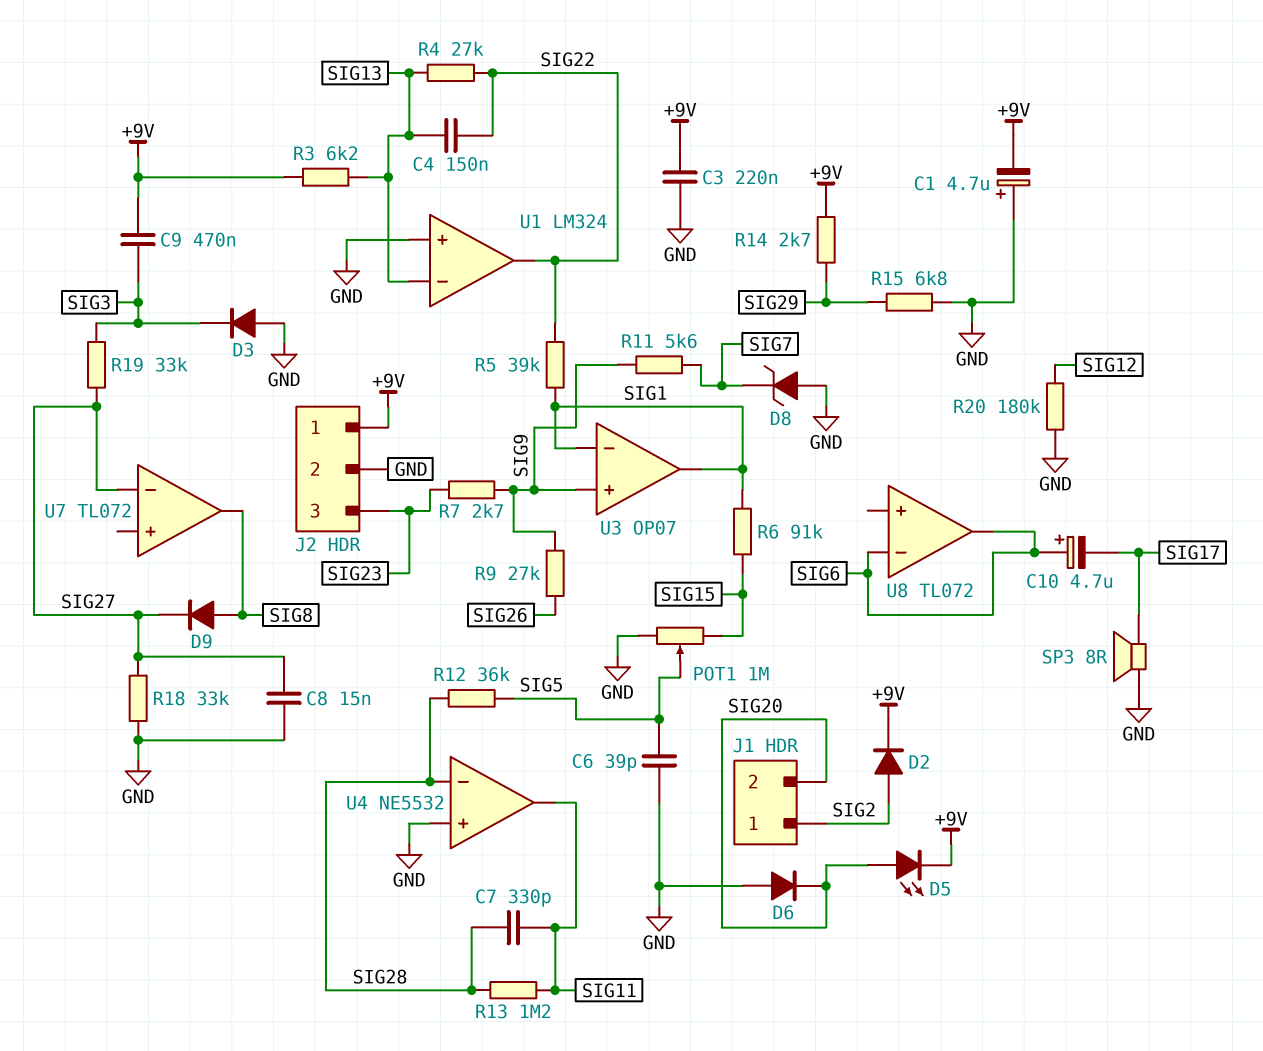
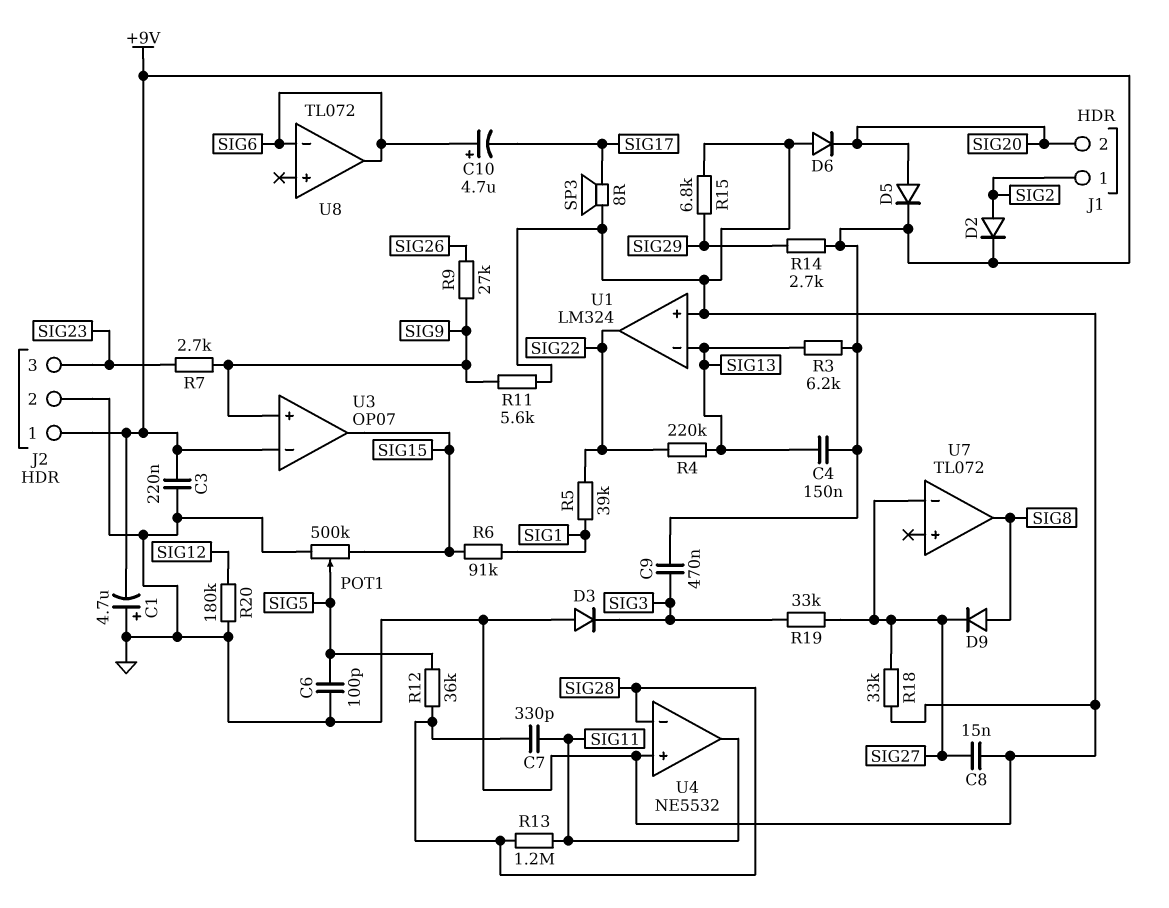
C4: 150nF (SIG13, SIG22) -> 150nF (+9V, SIG13)
C6: 39pF (GND, SIG5) -> 100pF (GND, SIG5)
D5: LED (A SIG20, K +9V) -> diode (A SIG20, K +9V)
D8: zener (A GND, K SIG7) -> none
POT1: 1M (GND, SIG15, wiper SIG5) -> 500k (GND, SIG15, wiper SIG5)
R4: 27k (SIG13, SIG22) -> 220k (SIG13, SIG22)
R11: 5.6k (SIG7, SIG9) -> 5.6k (GND, SIG9)
U3 pin in-: SIG1 -> +9V
U3 pin out: SIG1 -> SIG15

